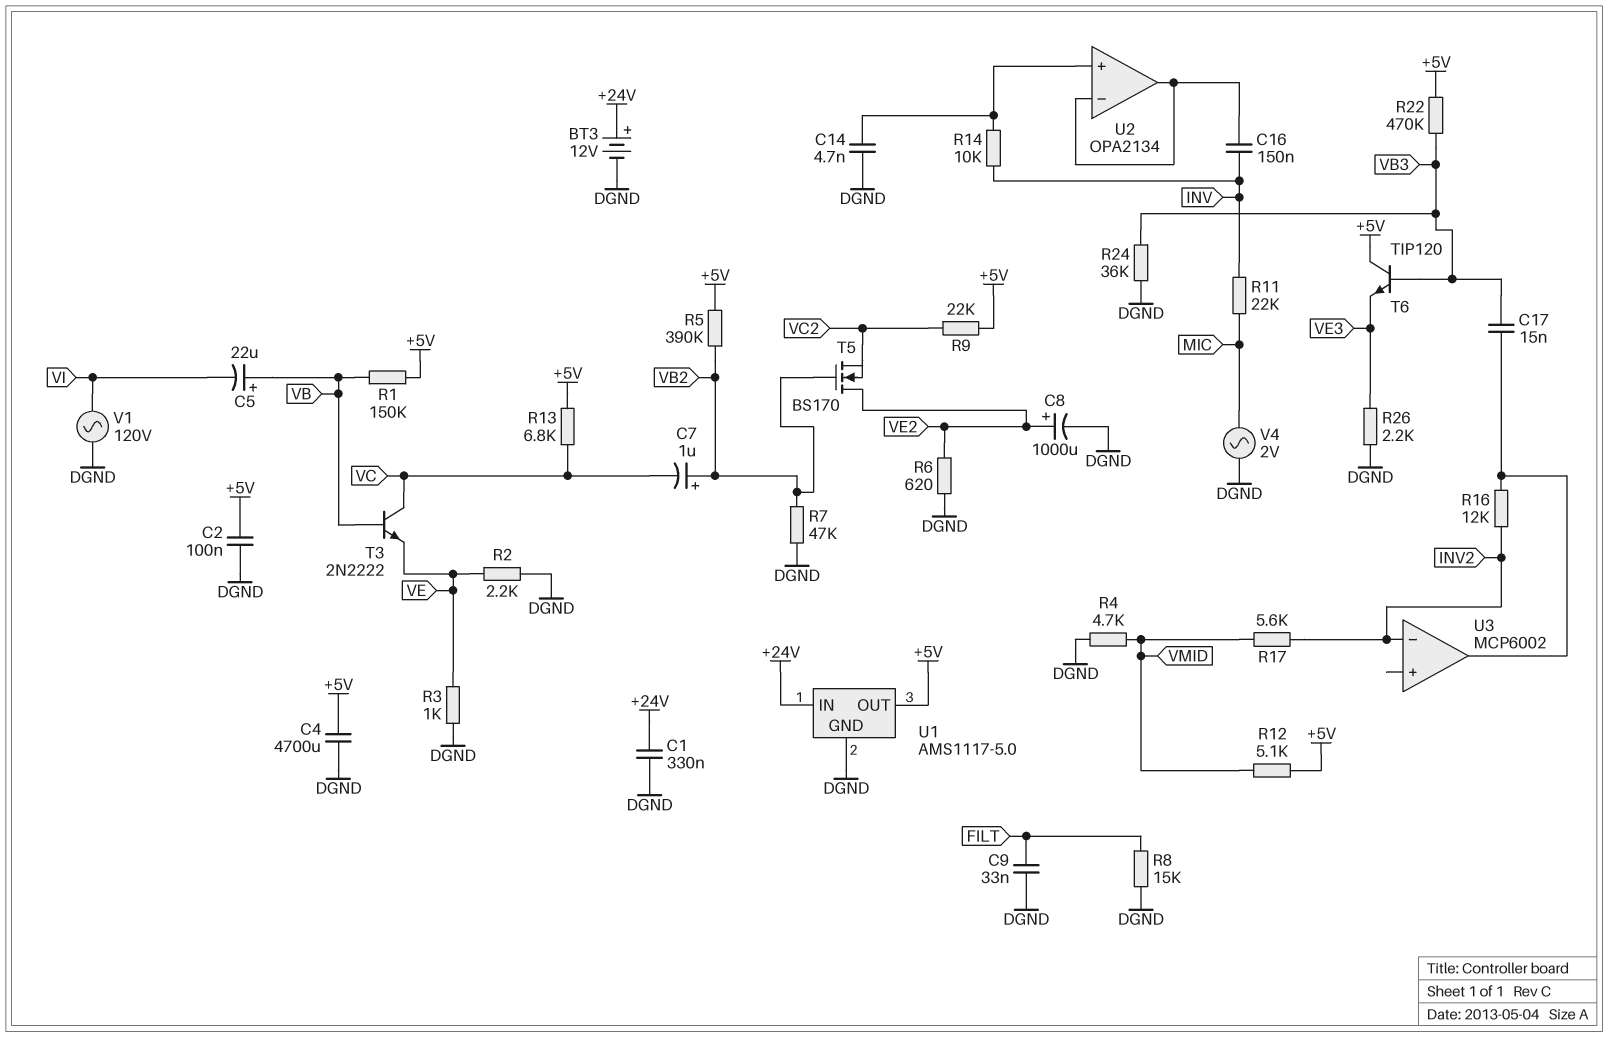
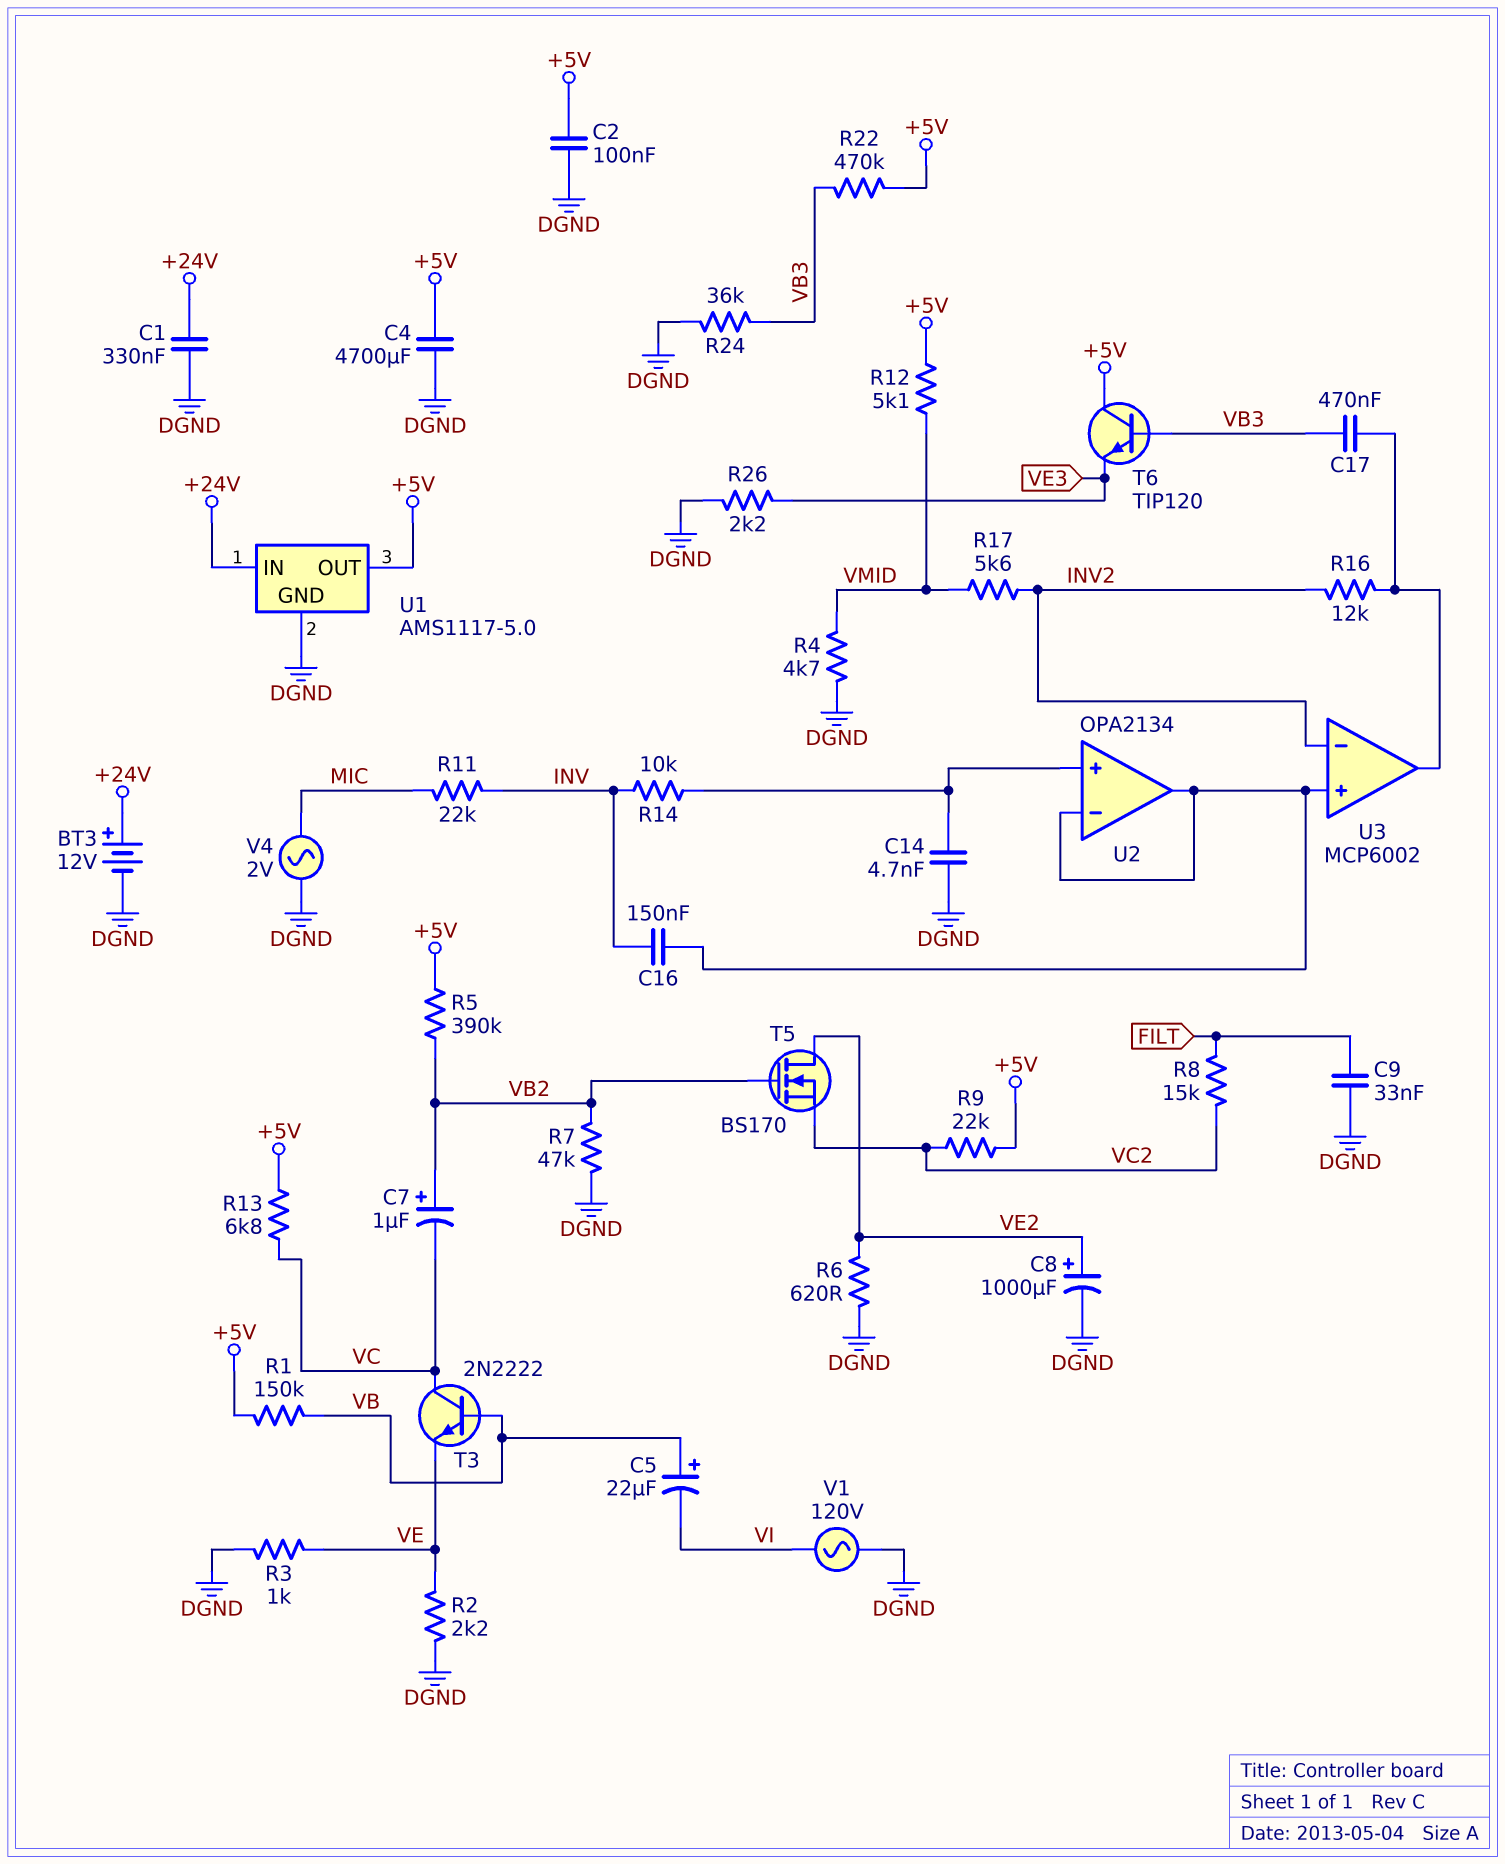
C17: 15nF (U3/out, VB3) -> 470nF (U3/out, VB3)
R8: 15k (DGND, FILT) -> 15k (FILT, VC2)
U3 pin in+: none -> U2/in-

